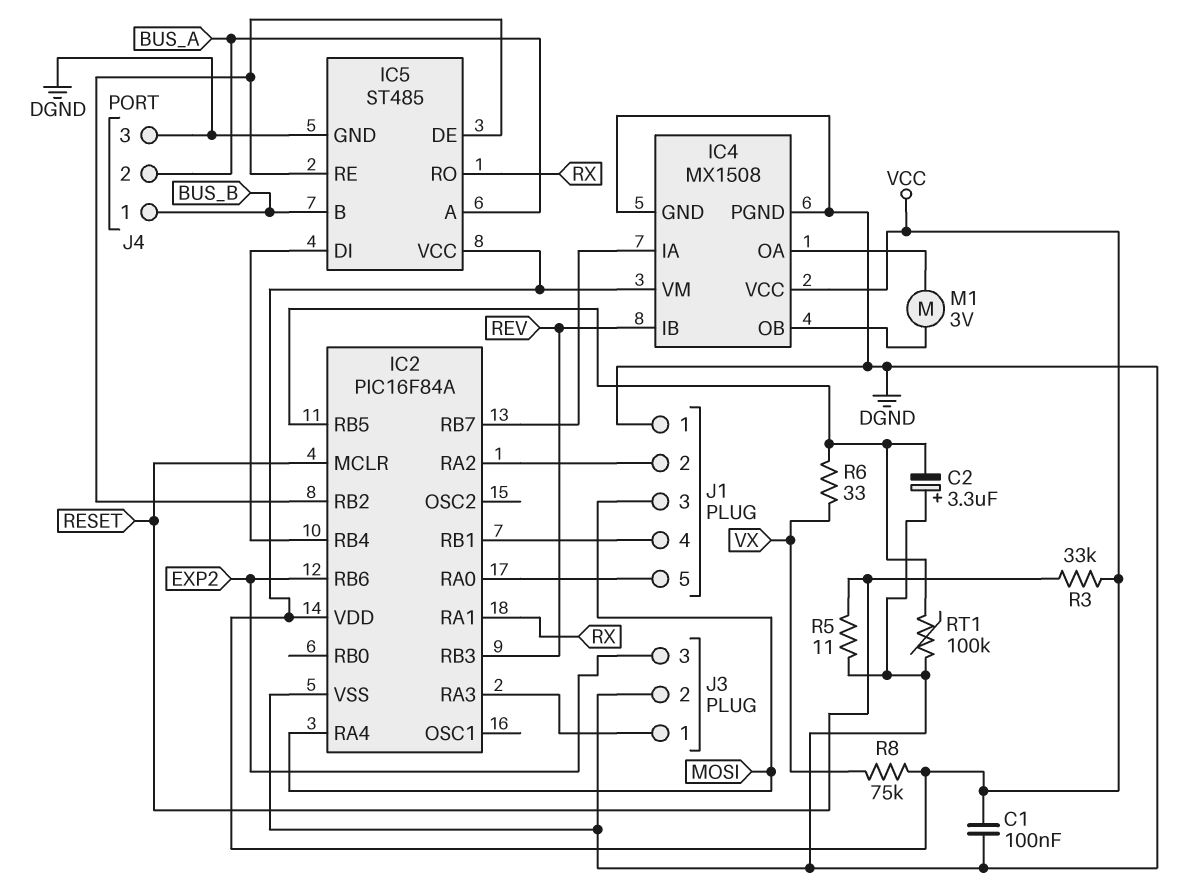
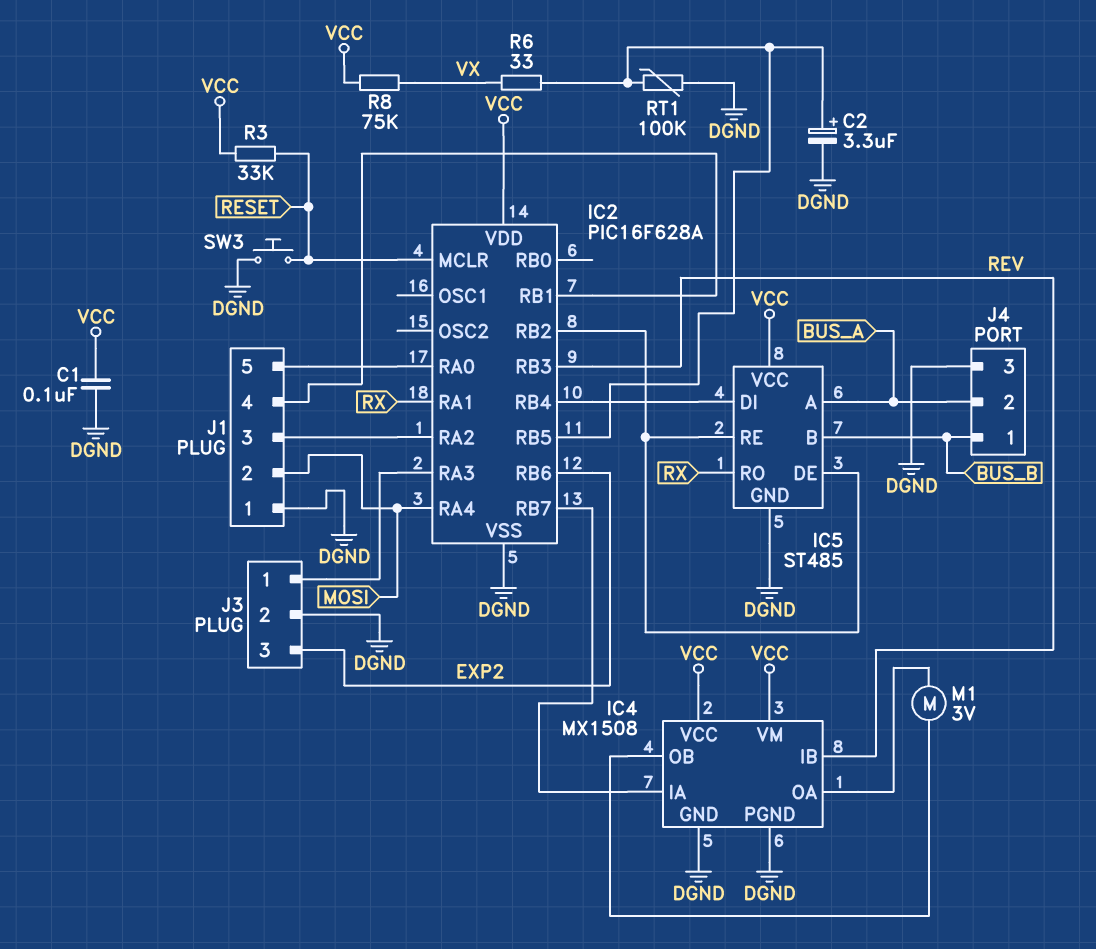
C2: 3.3uF (plus DGND, minus IC2/RB5) -> 3.3uF (plus IC2/RB5, minus DGND)
IC2: PIC16F84A -> PIC16F628A
J1 pin 2: IC2/RA2 -> MOSI
J1 pin 3: MOSI -> IC2/RA2
R5: 11 (DGND, RESET) -> none
SW3: none -> button (DGND, RESET)

